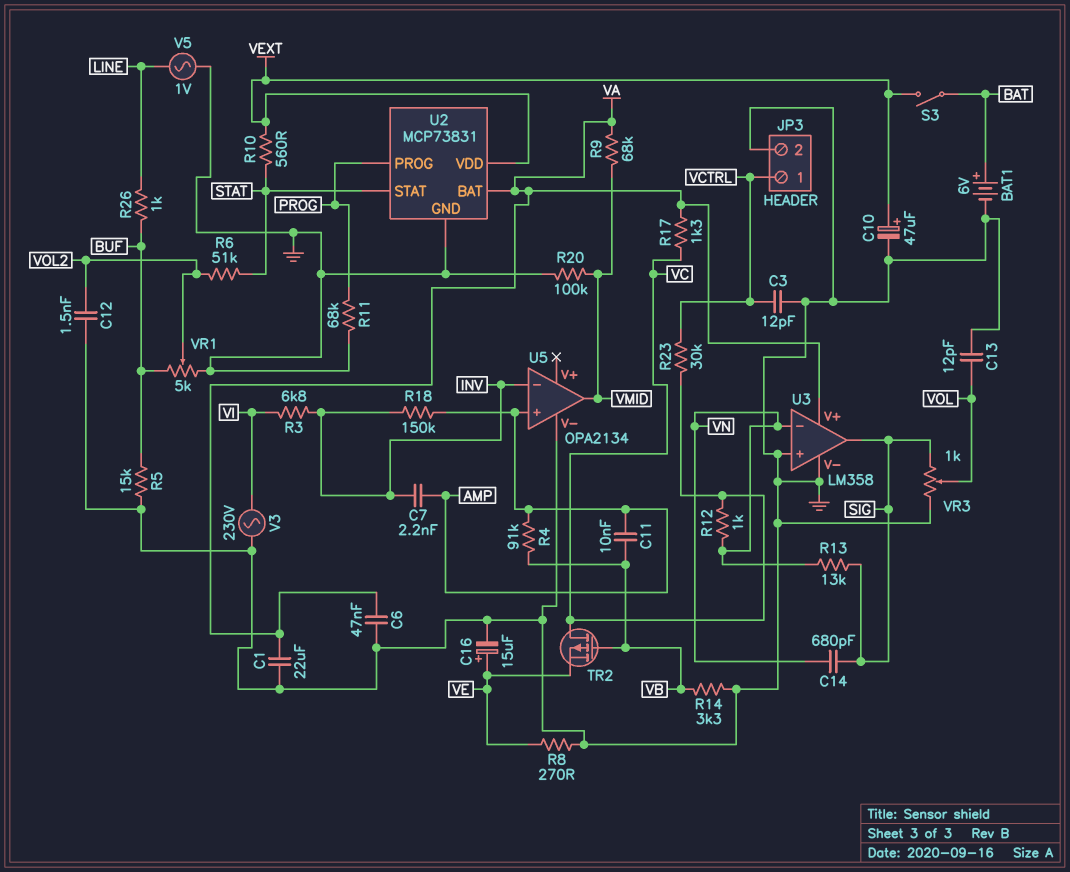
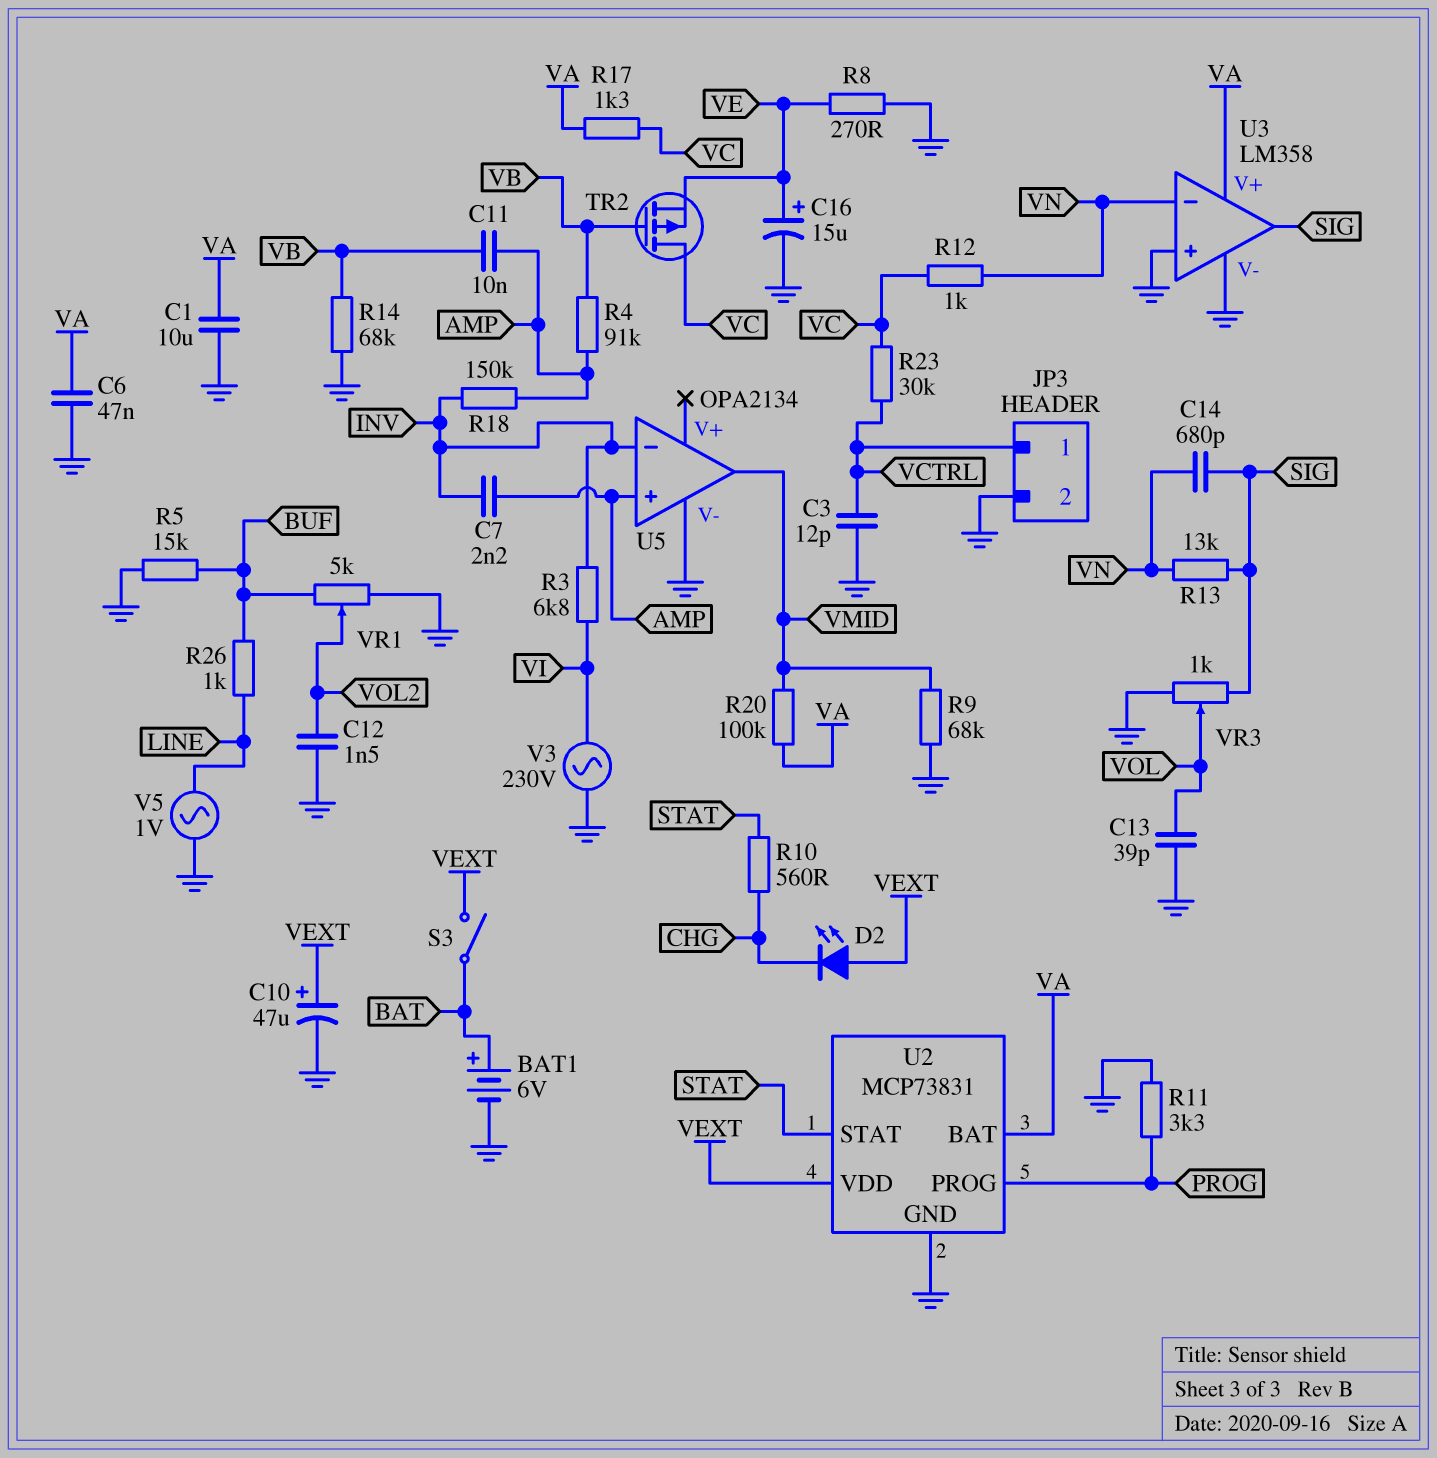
C1: 22uF (GND, VA) -> 10uF (GND, VA)
C13: 12pF (GND, VOL) -> 39pF (GND, VOL)
D2: none -> LED (A VEXT, K CHG)
R6: 51k (STAT, VOL2) -> none
R9: 68k (VA, VMID) -> 68k (GND, VMID)
R10: 560 (STAT, VEXT) -> 560 (CHG, STAT)
R11: 68k (GND, PROG) -> 3.3k (GND, PROG)
R14: 3.3k (GND, VB) -> 68k (GND, VB)
R20: 100k (GND, VMID) -> 100k (VA, VMID)

